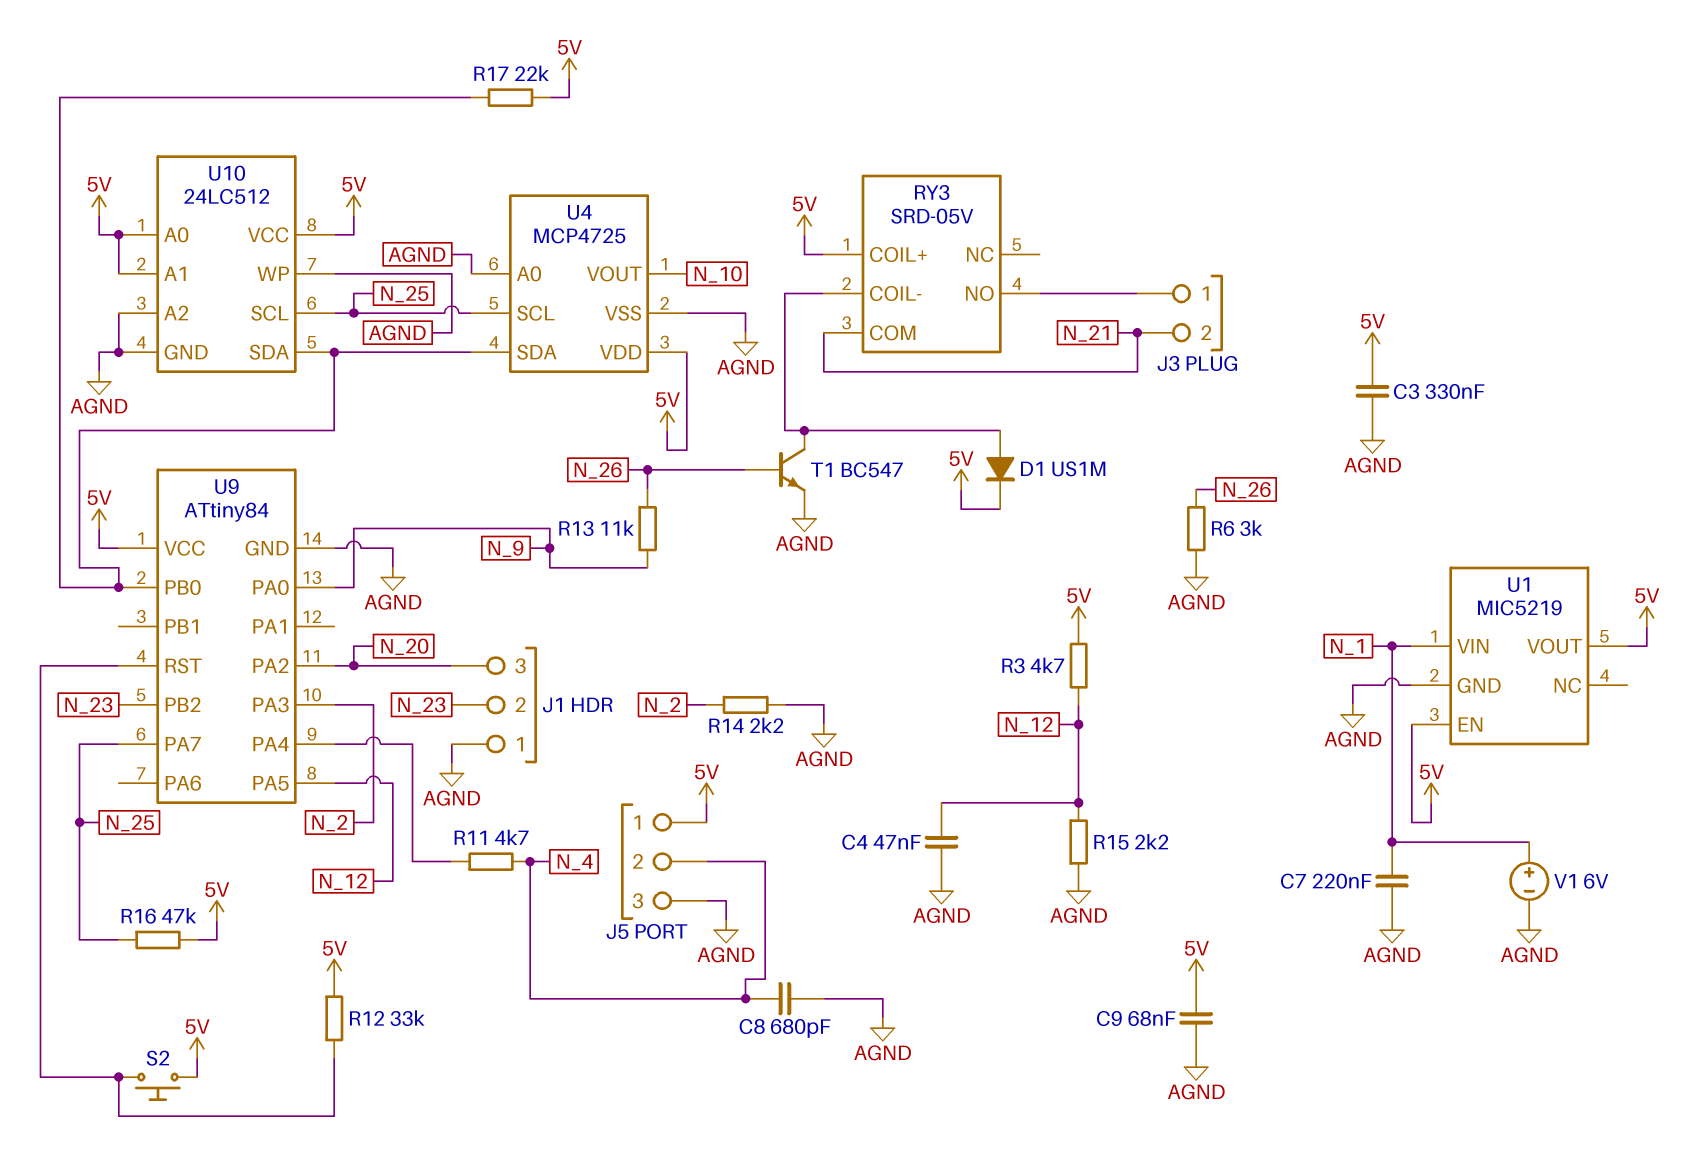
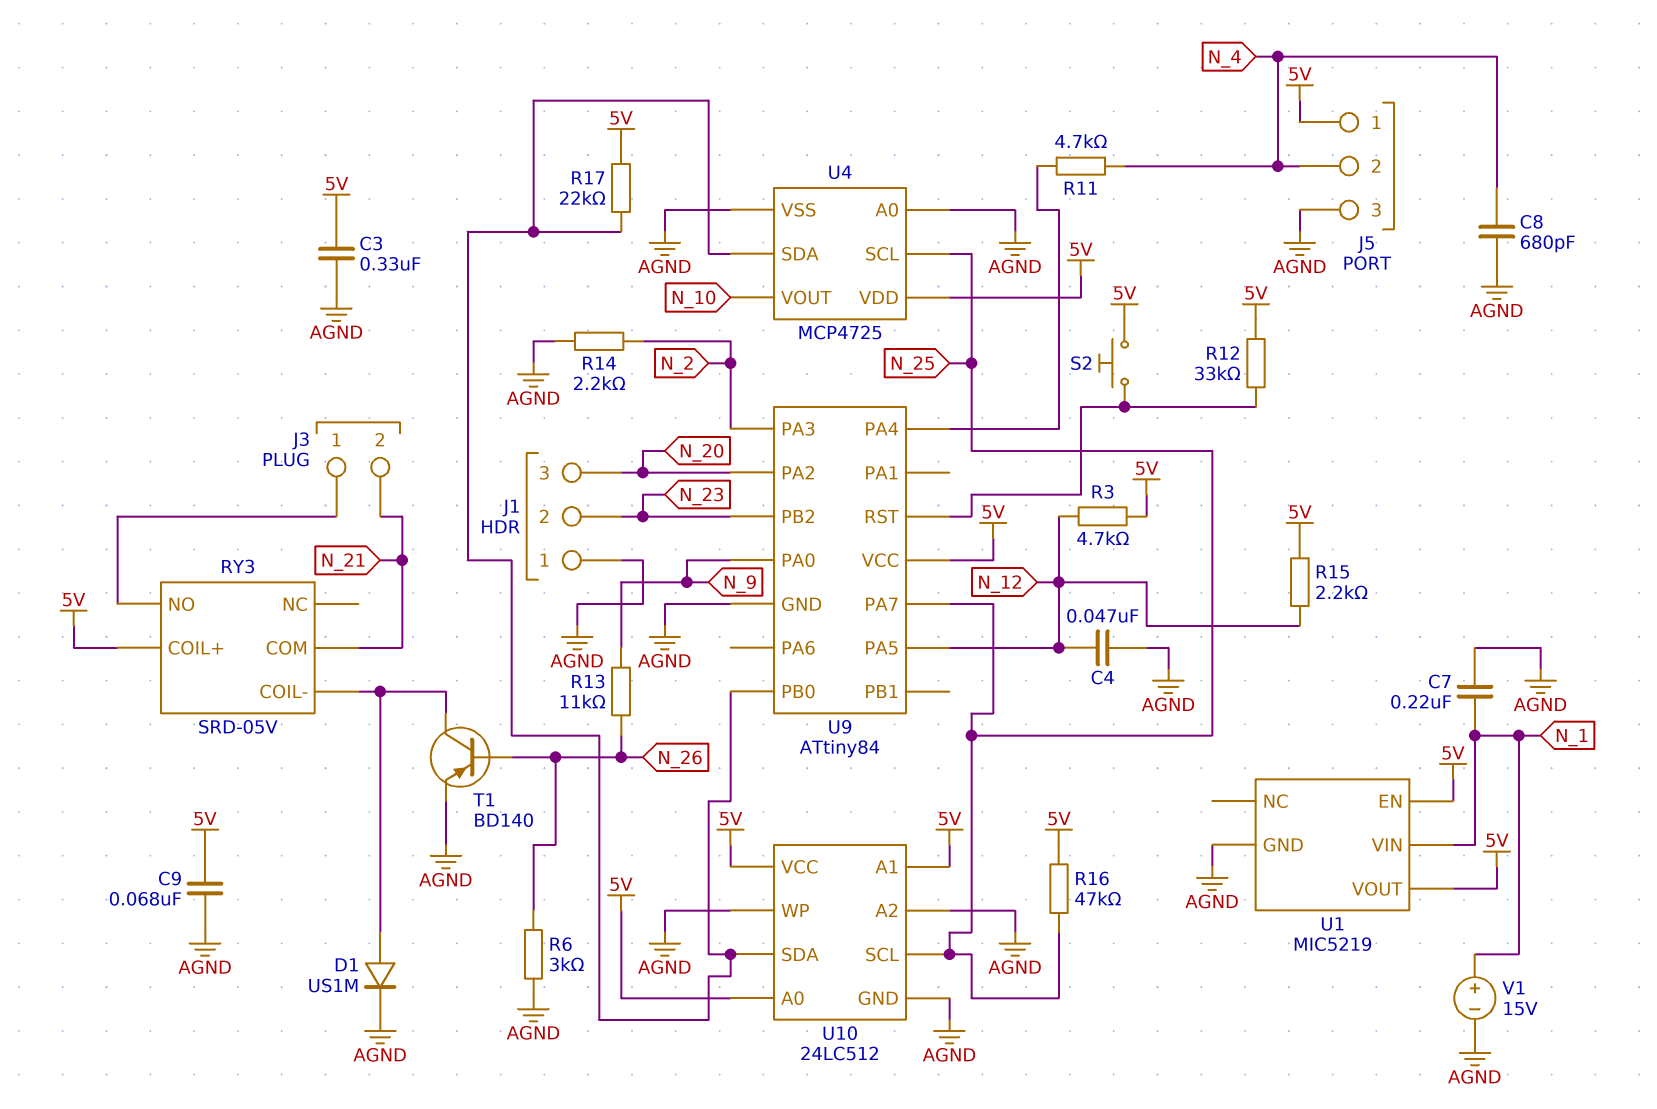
D1: diode US1M (A RY3/COIL-, K 5V) -> diode US1M (A RY3/COIL-, K AGND)
R15: 2.2k (AGND, N_12) -> 2.2k (5V, N_12)
T1: NPN BC547 (B N_26, C RY3/COIL-, E AGND) -> PNP BD140 (B N_26, C RY3/COIL-, E AGND)
V1: 6V (plus N_1, minus AGND) -> 15V (plus N_1, minus AGND)

